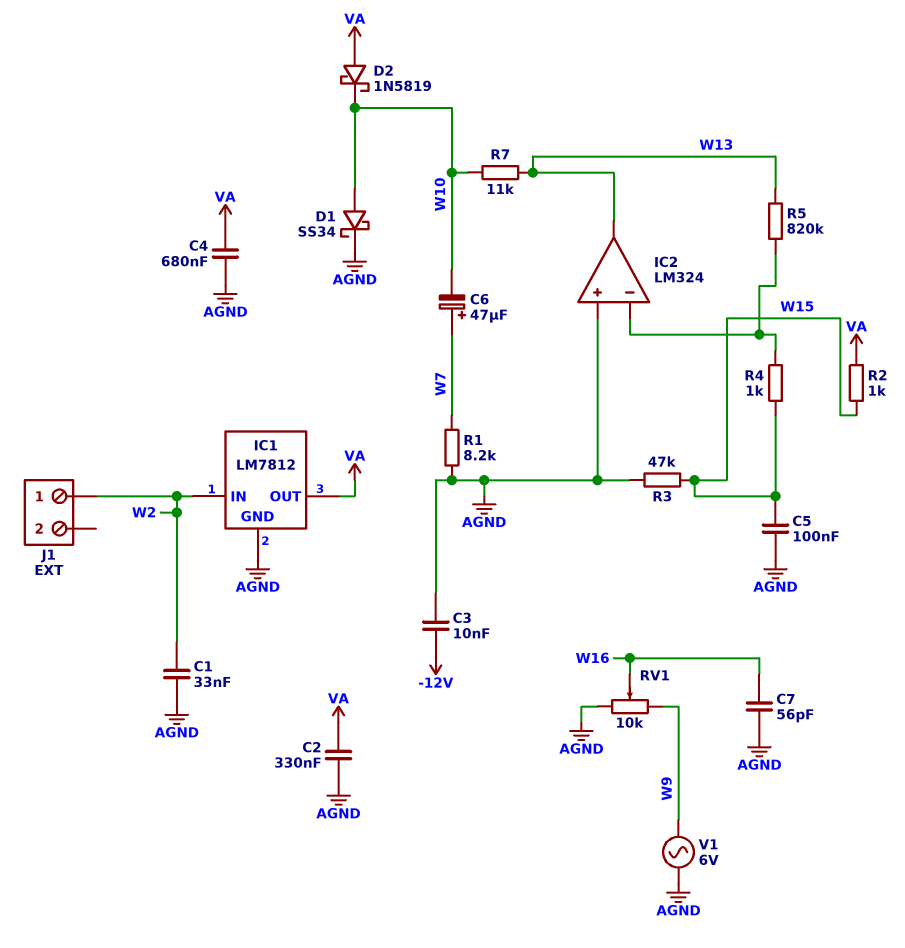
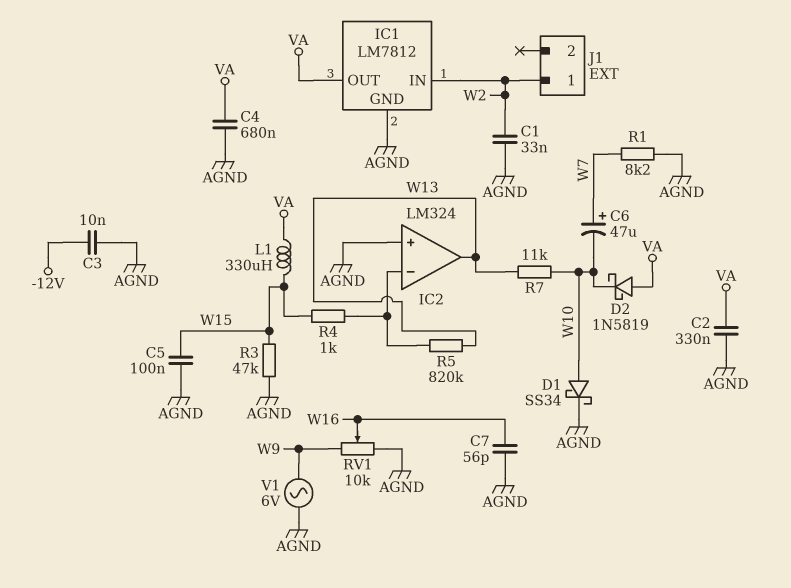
L1: none -> 330uH (VA, W15)
R2: 1k (VA, W15) -> none

